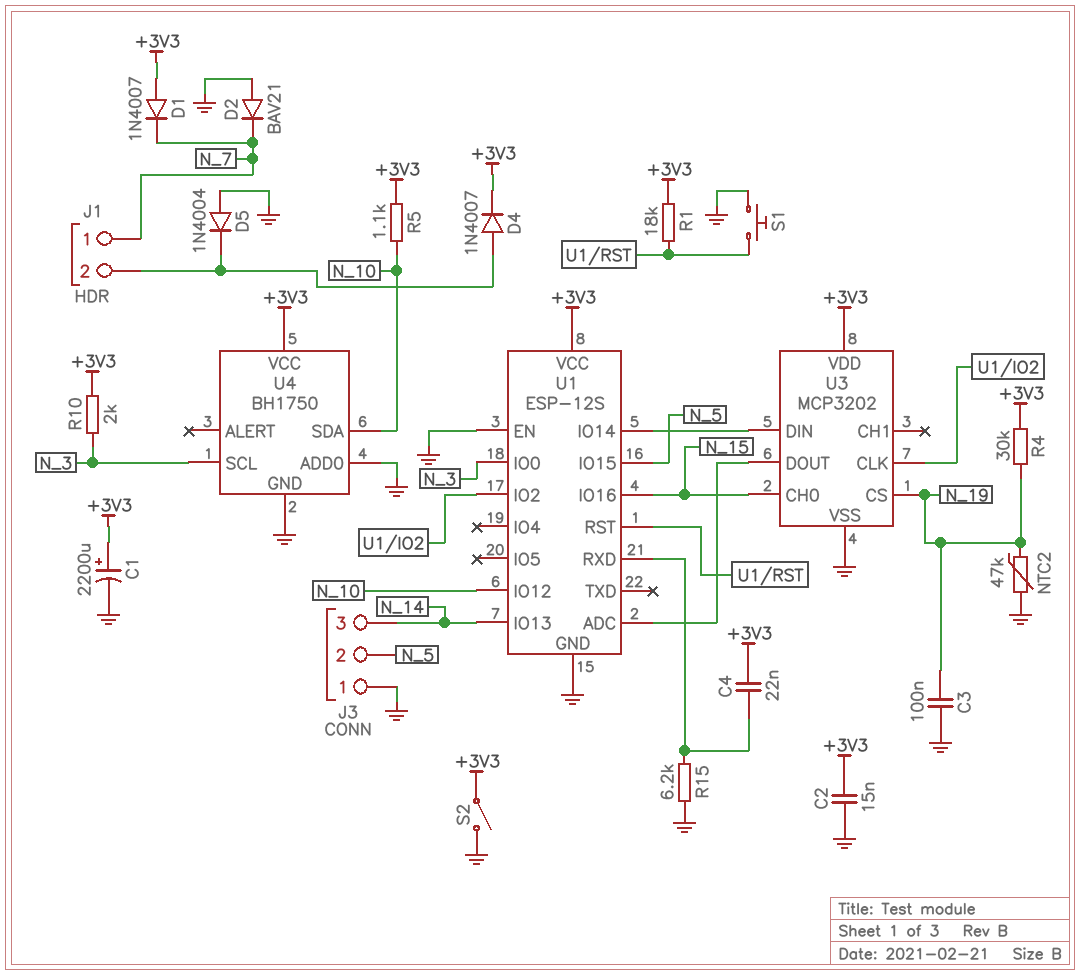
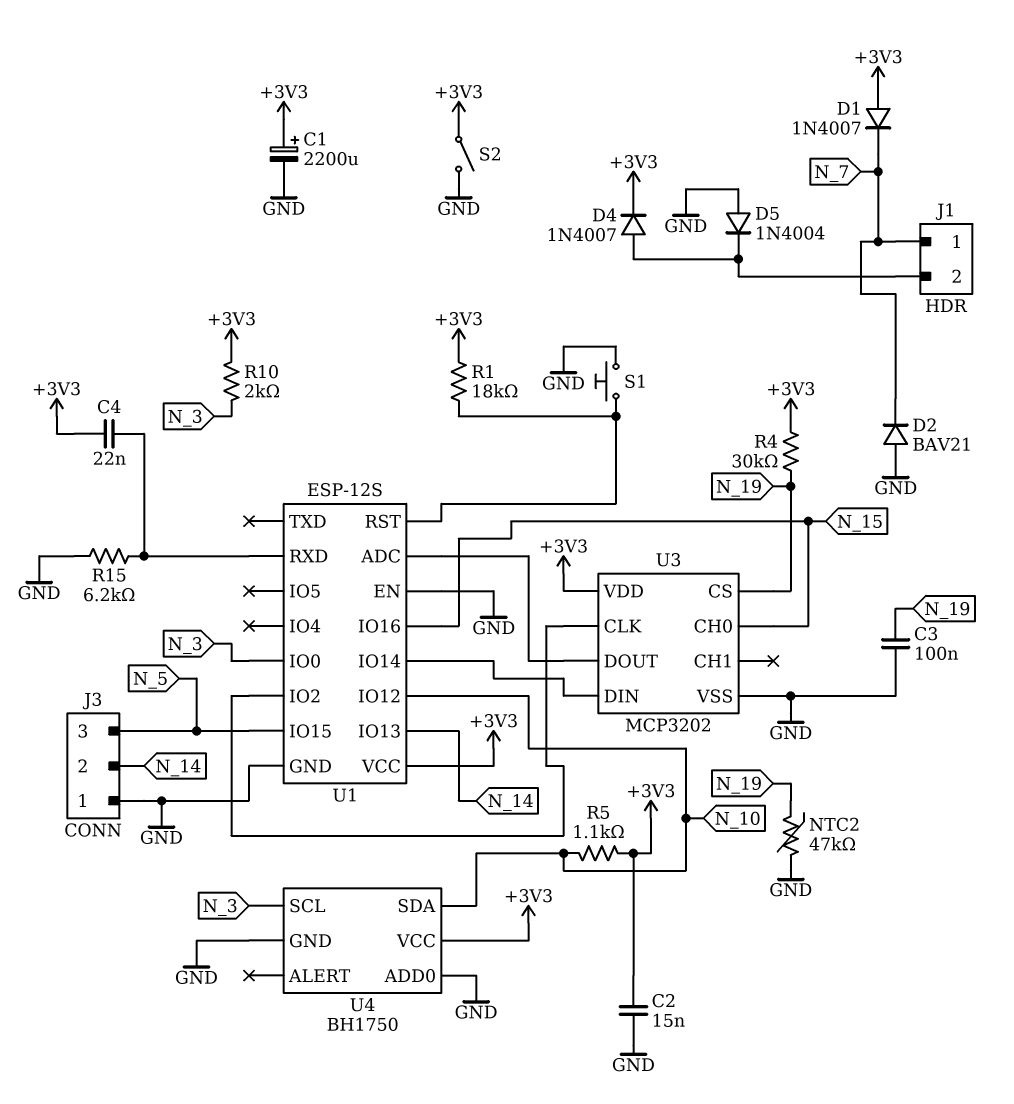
J3 pin 2: N_5 -> N_14
J3 pin 3: N_14 -> N_5

